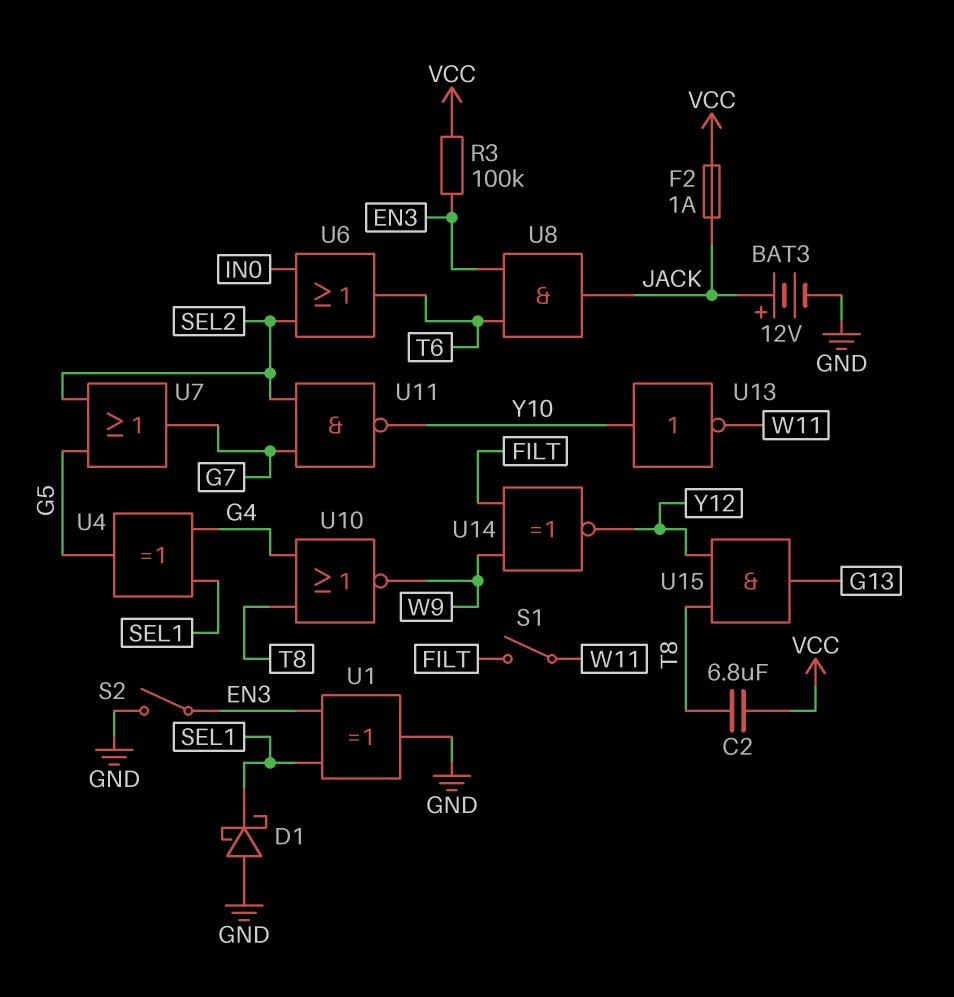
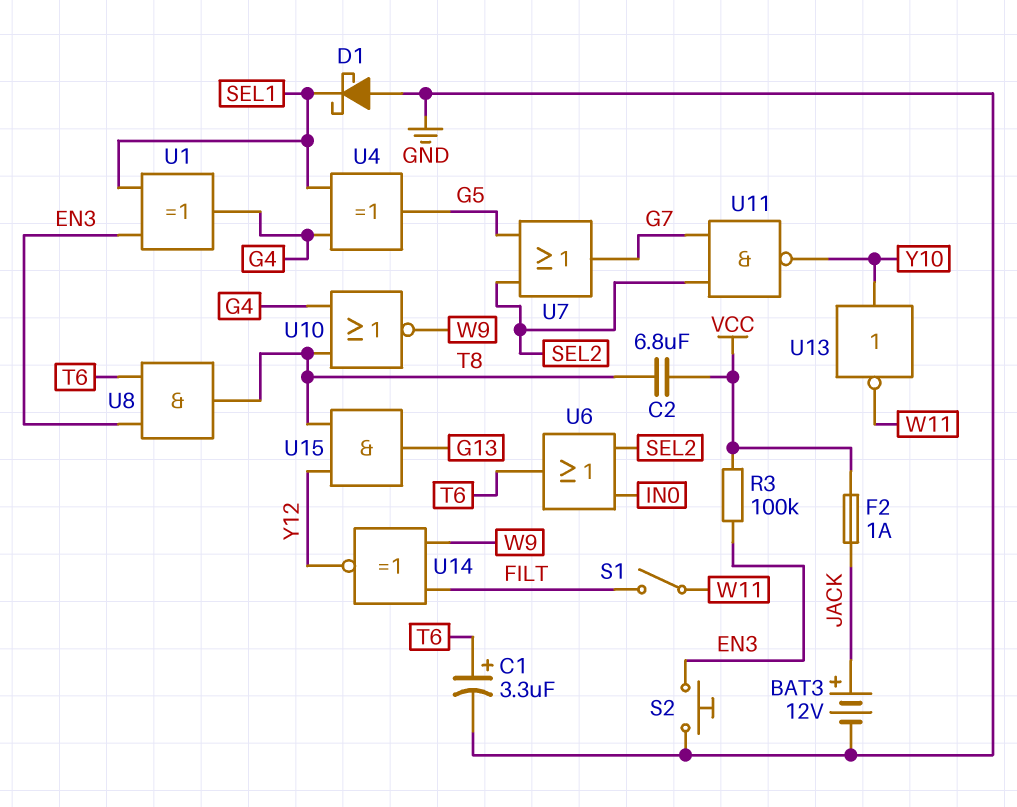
C1: none -> 3.3uF (plus T6, minus GND)
S2: switch (EN3, GND) -> button (EN3, GND)
U1: XOR (in EN3, in SEL1, out GND) -> XOR (in EN3, in SEL1, out G4)
U8: AND (in EN3, in T6, out JACK) -> AND (in EN3, in T6, out T8)

